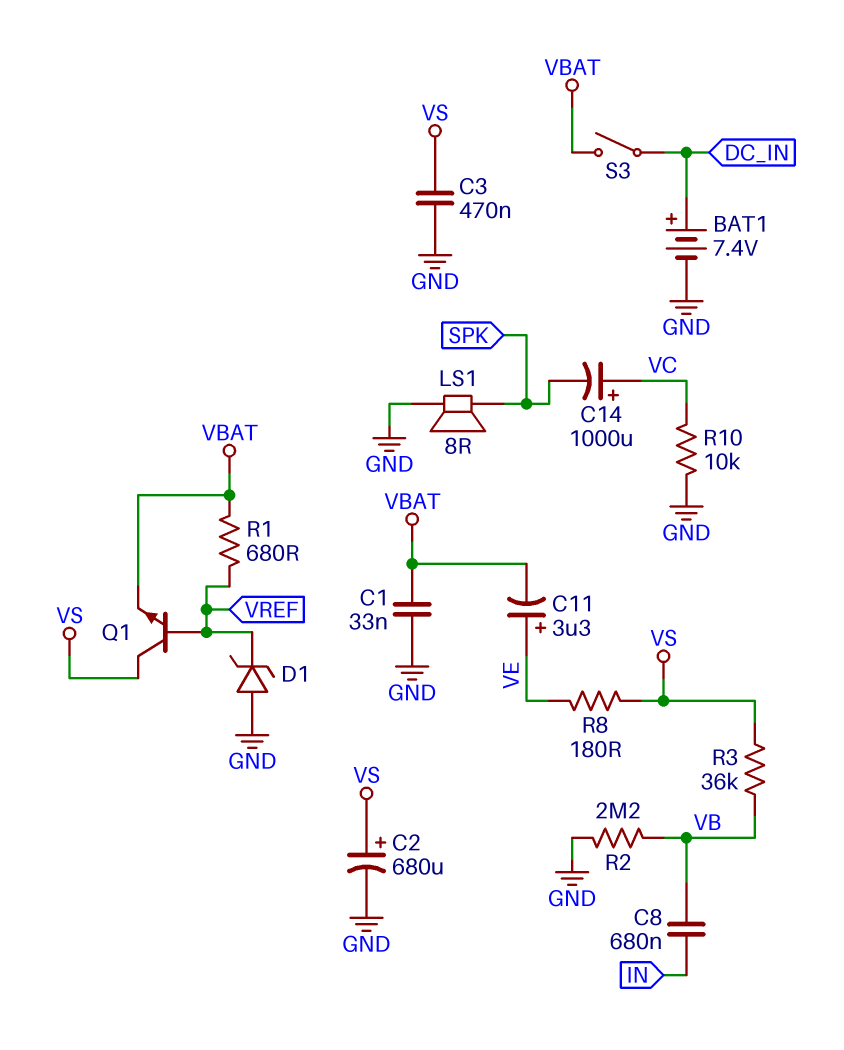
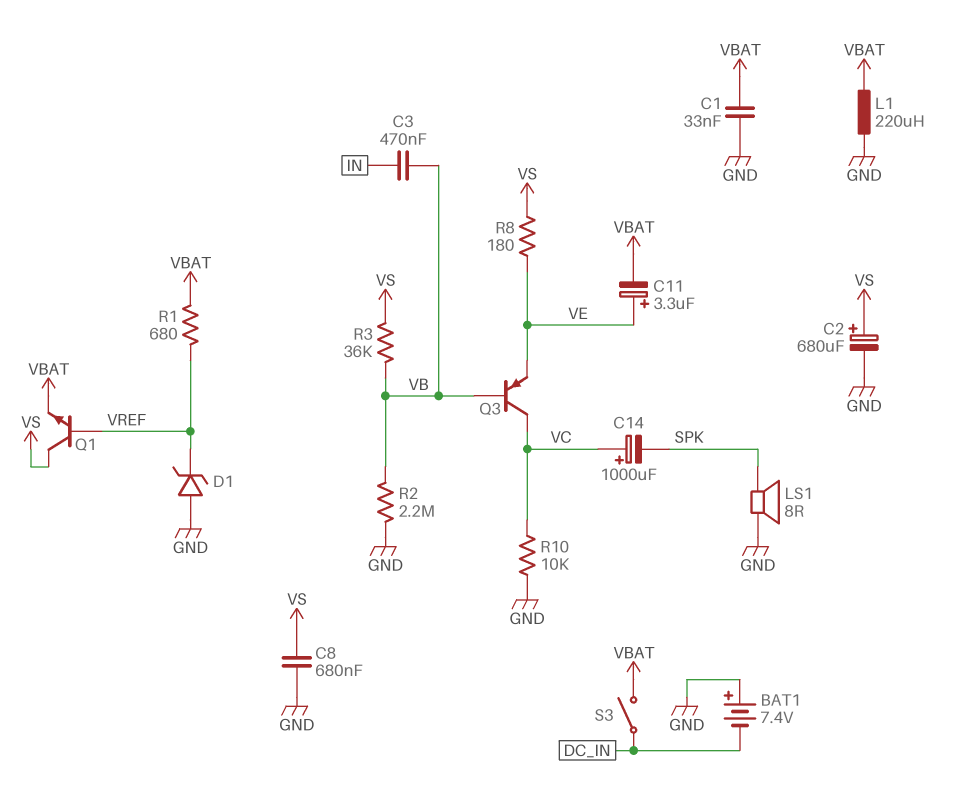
BAT1: 7.4V (plus DC_IN, minus GND) -> 7.4V (plus GND, minus DC_IN)
C3: 470nF (GND, VS) -> 470nF (IN, VB)
C8: 680nF (IN, VB) -> 680nF (GND, VS)
L1: none -> 220uH (GND, VBAT)
Q3: none -> PNP (B VB, C VC, E VE)

